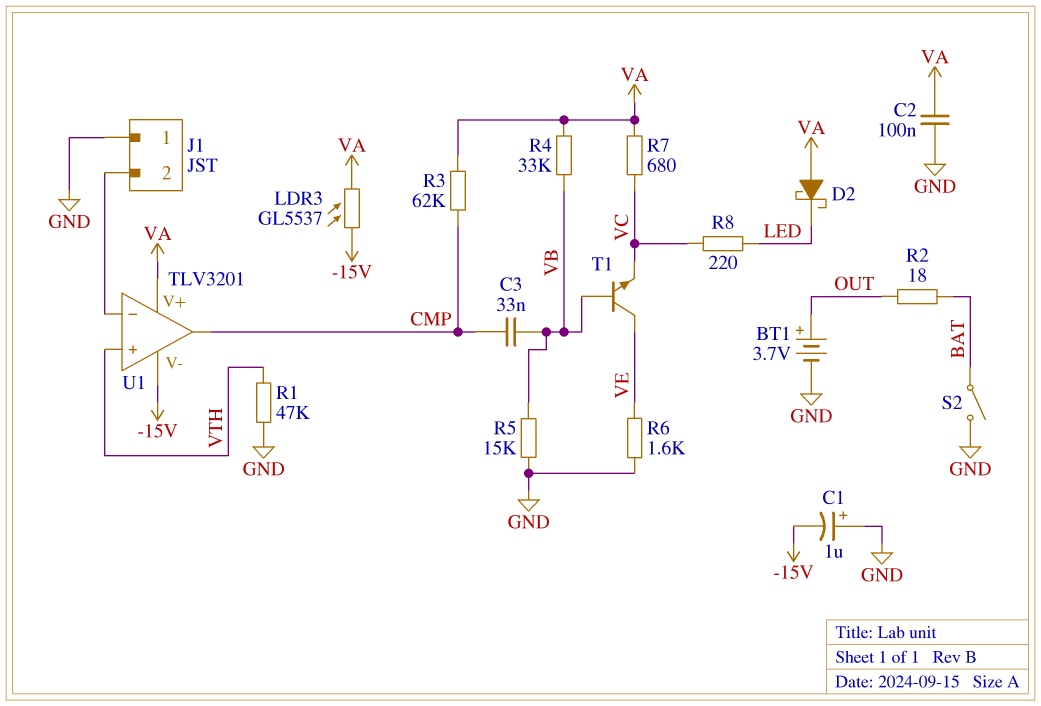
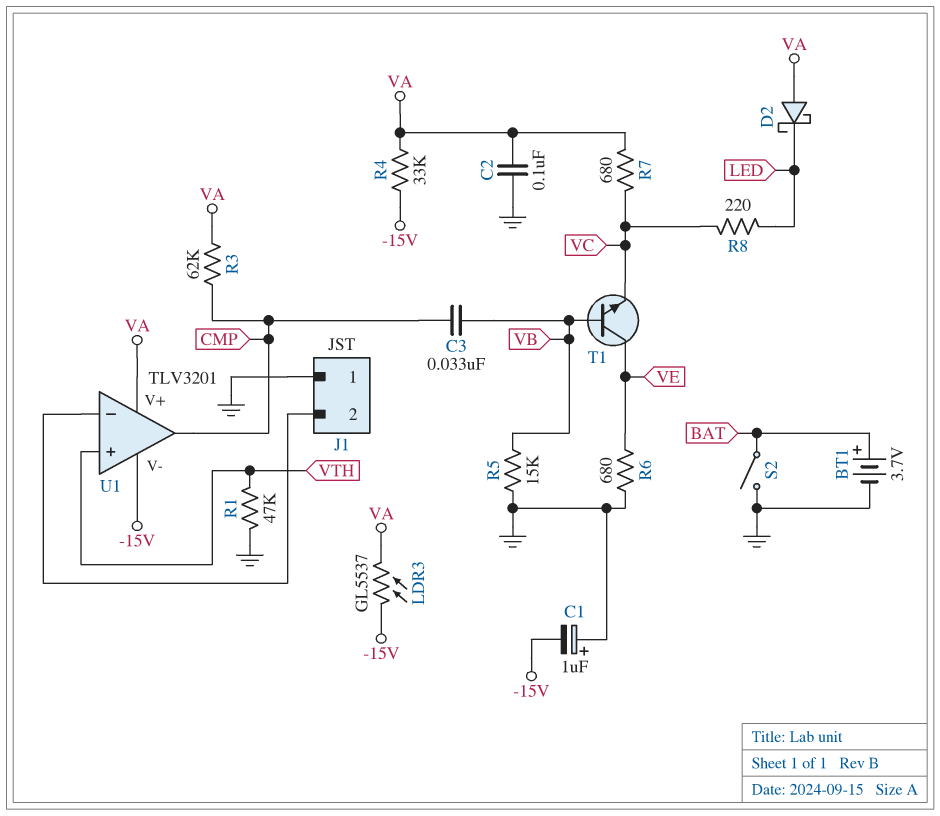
BT1: 3.7V (plus OUT, minus GND) -> 3.7V (plus BAT, minus GND)
R2: 18 (BAT, OUT) -> none
R4: 33k (VA, VB) -> 33k (-15V, VA)
R6: 1.6k (GND, VE) -> 680 (GND, VE)

